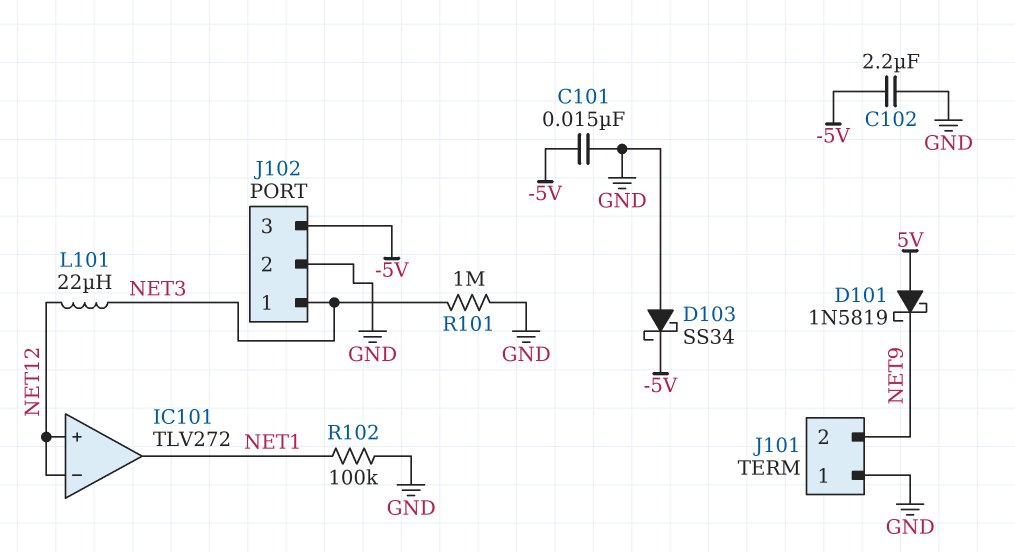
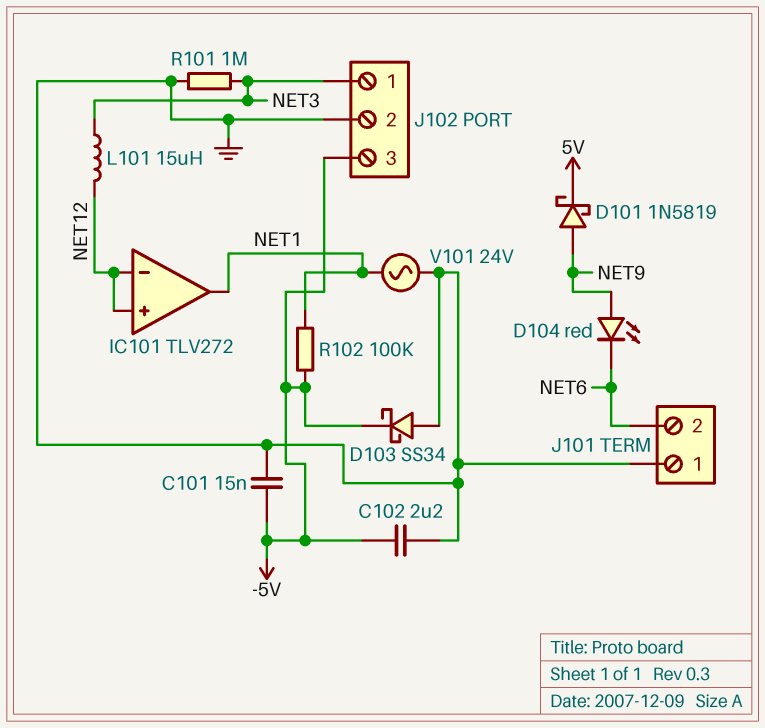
D101: schottky 1N5819 (A 5V, K NET9) -> schottky 1N5819 (A NET9, K 5V)
D104: none -> LED red (A NET9, K NET6)
J101 pin 2: NET9 -> NET6
L101: 22uH (NET3, NET12) -> 15uH (NET3, NET12)
R102: 100k (GND, NET1) -> 100k (-5V, NET1)
V101: none -> AC 24V (GND, NET1)

